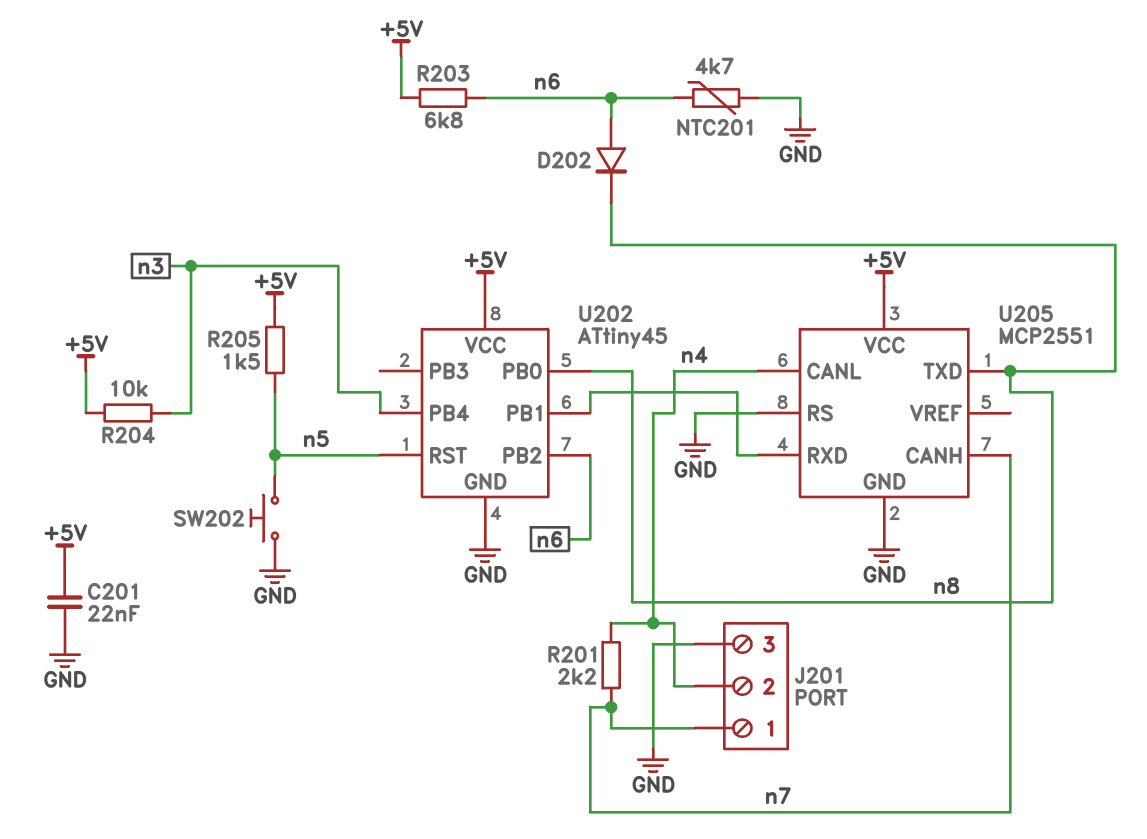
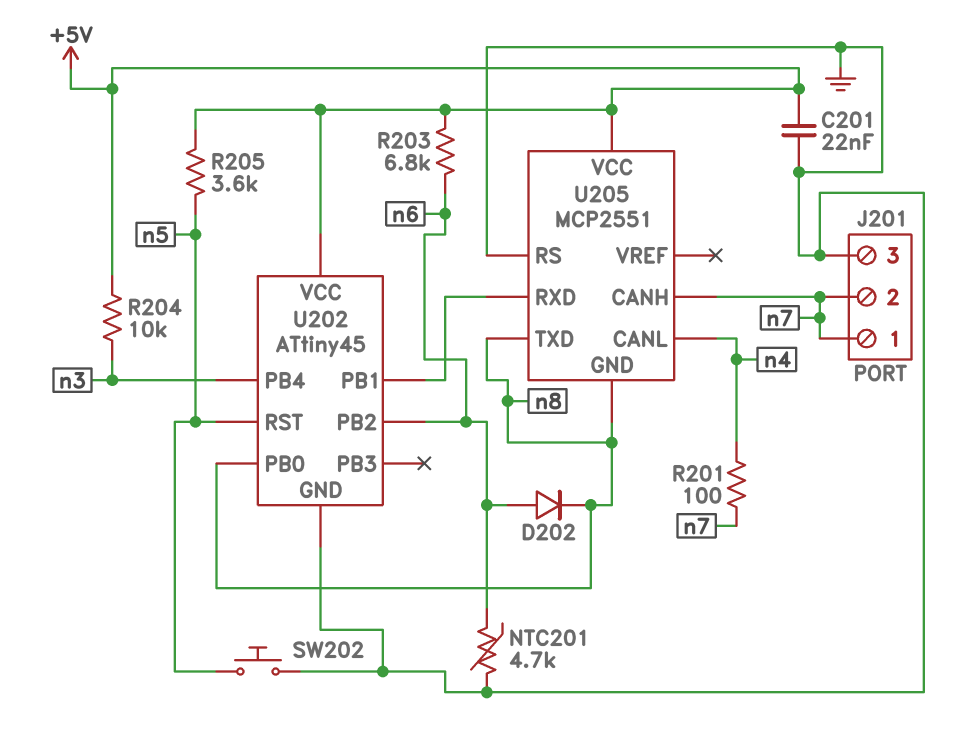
J201 pin 2: n4 -> n7
R201: 2.2k (n4, n7) -> 100 (n4, n7)
R205: 1.5k (+5V, n5) -> 3.6k (+5V, n5)
U205 pin GND: GND -> n8

